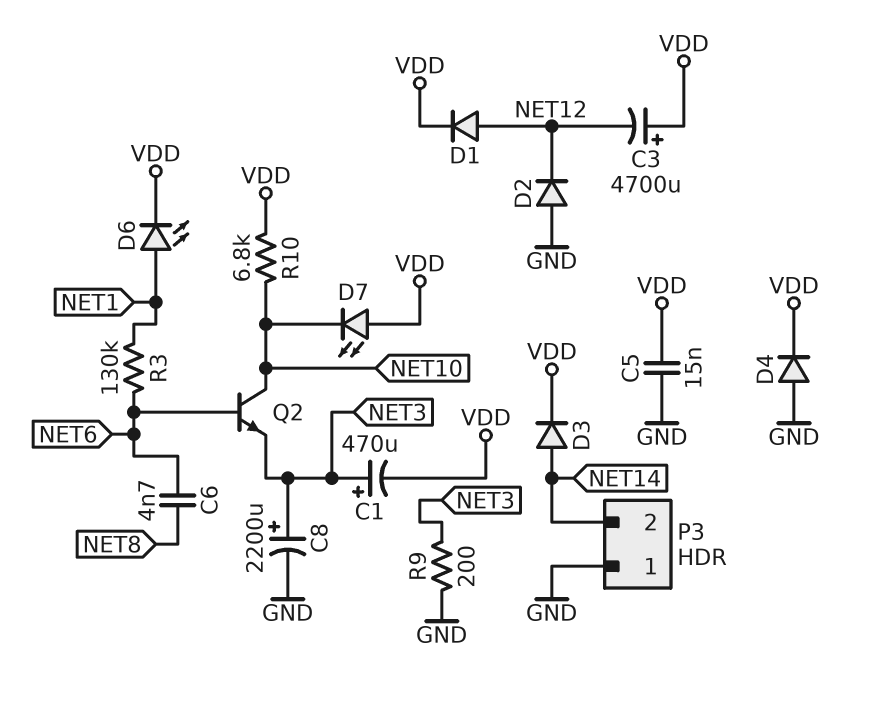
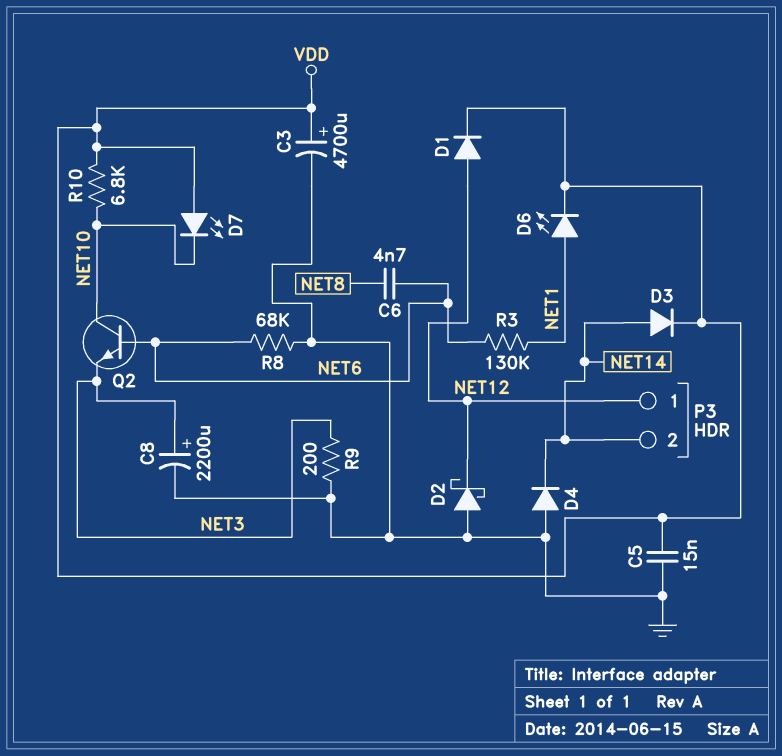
C1: 470uF (plus NET3, minus VDD) -> none
C3: 4700uF (plus VDD, minus NET12) -> 4700uF (plus VDD, minus GND)
D2: diode (A GND, K NET12) -> schottky (A GND, K NET12)
D4: diode (A GND, K VDD) -> diode (A GND, K NET14)
P3 pin 1: GND -> NET12
R8: none -> 68k (GND, NET6)

